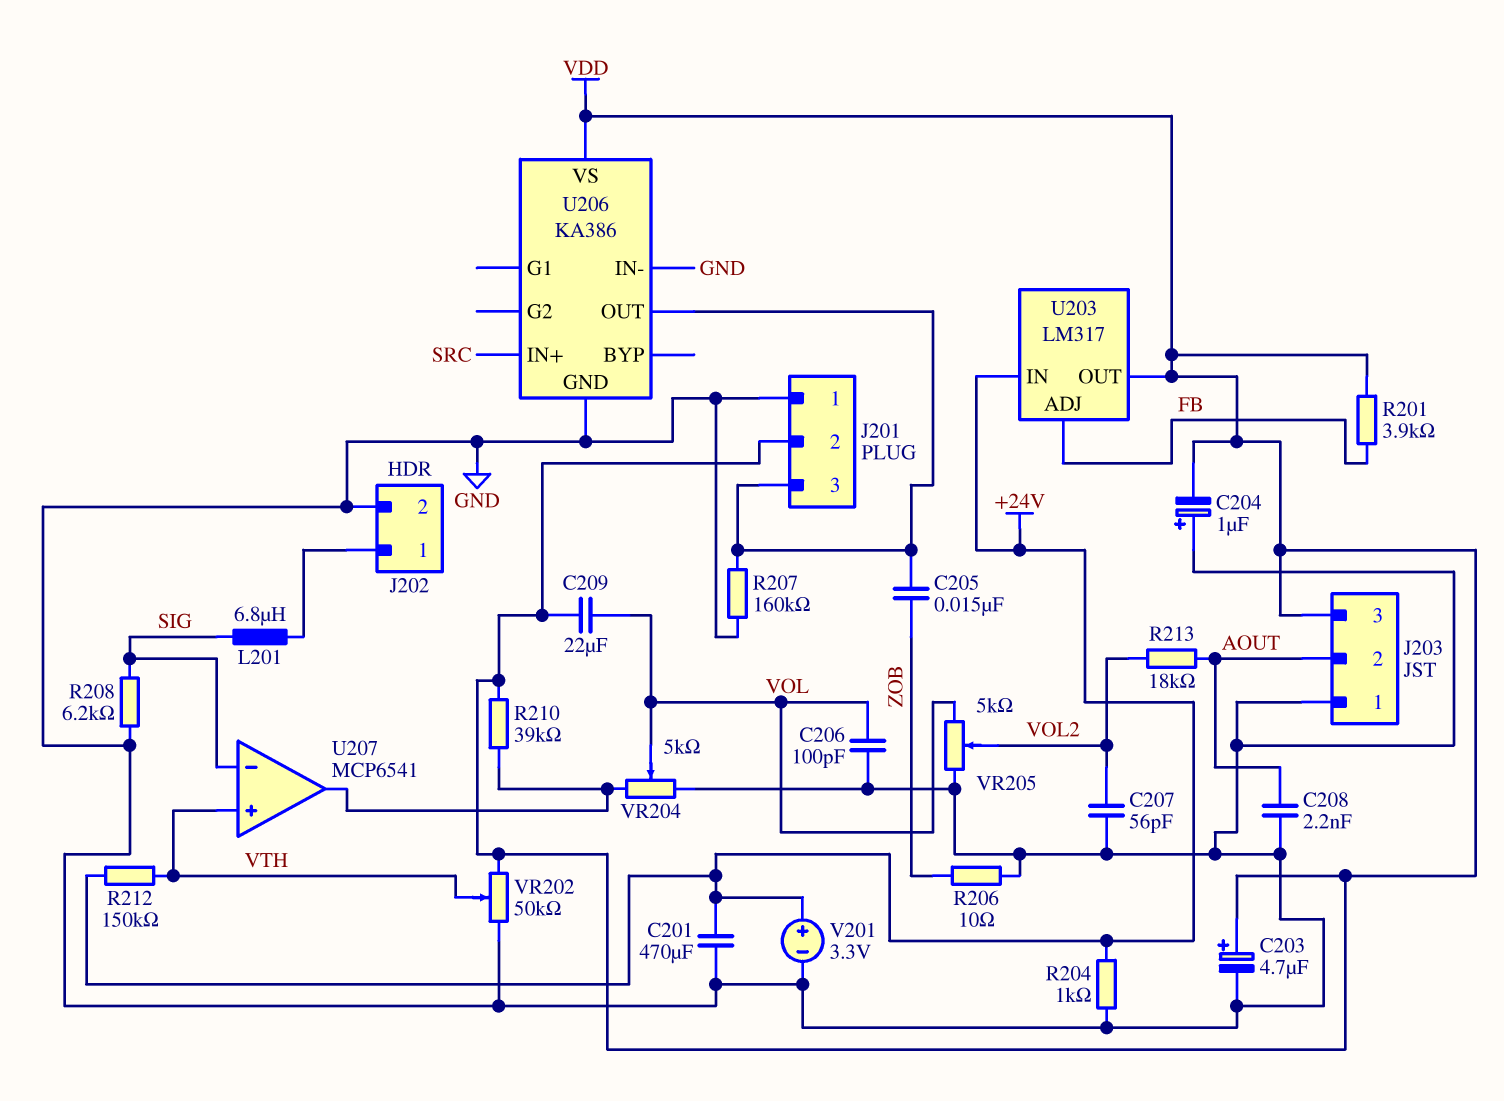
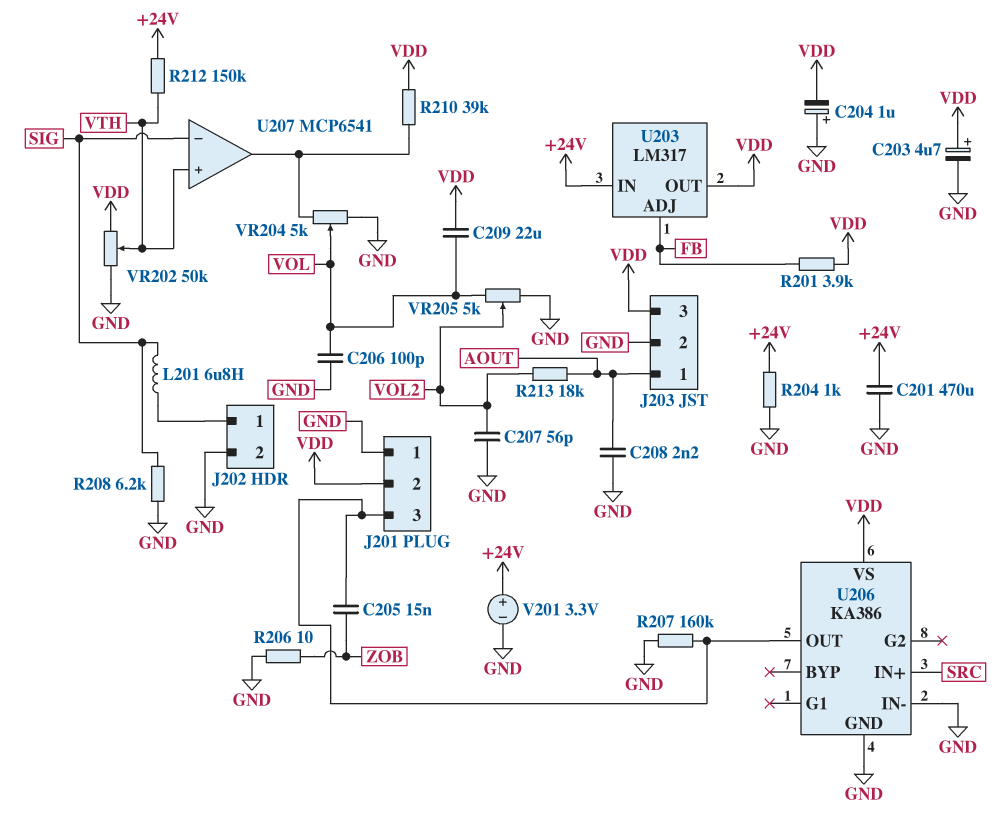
J203 pin 1: GND -> AOUT
J203 pin 2: AOUT -> GND

